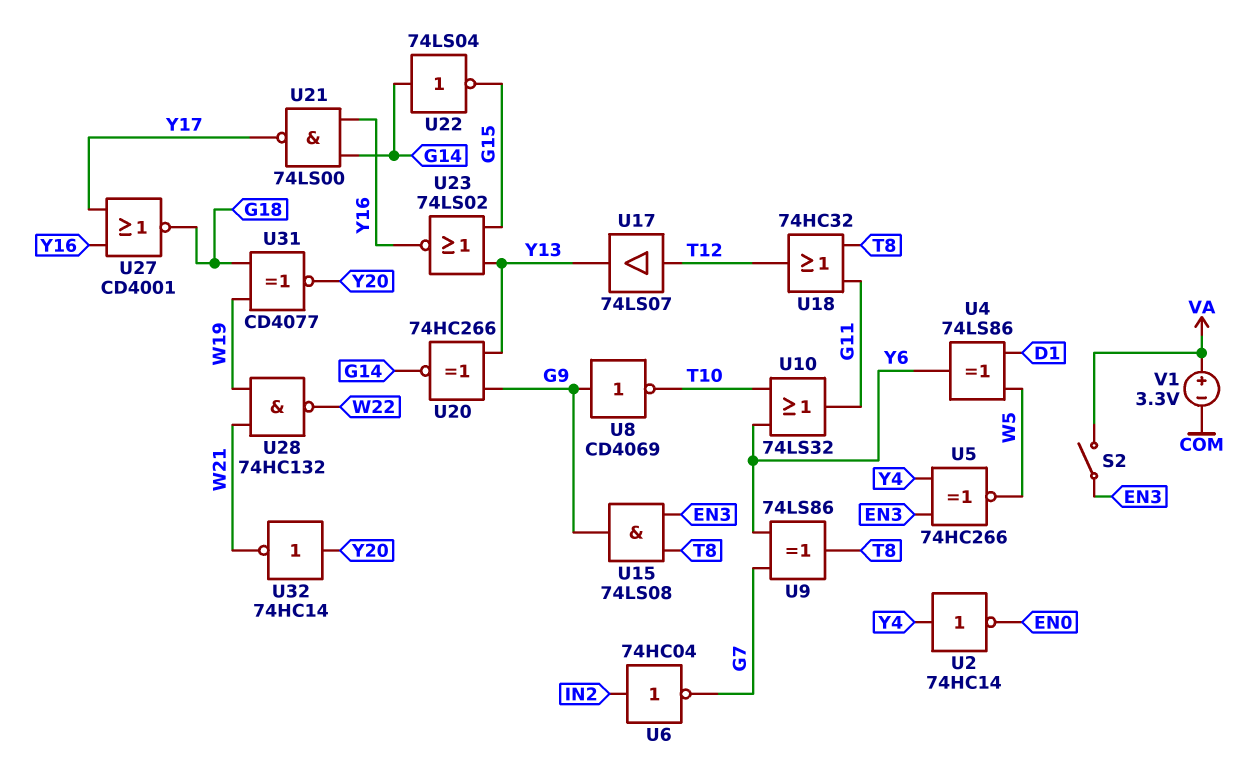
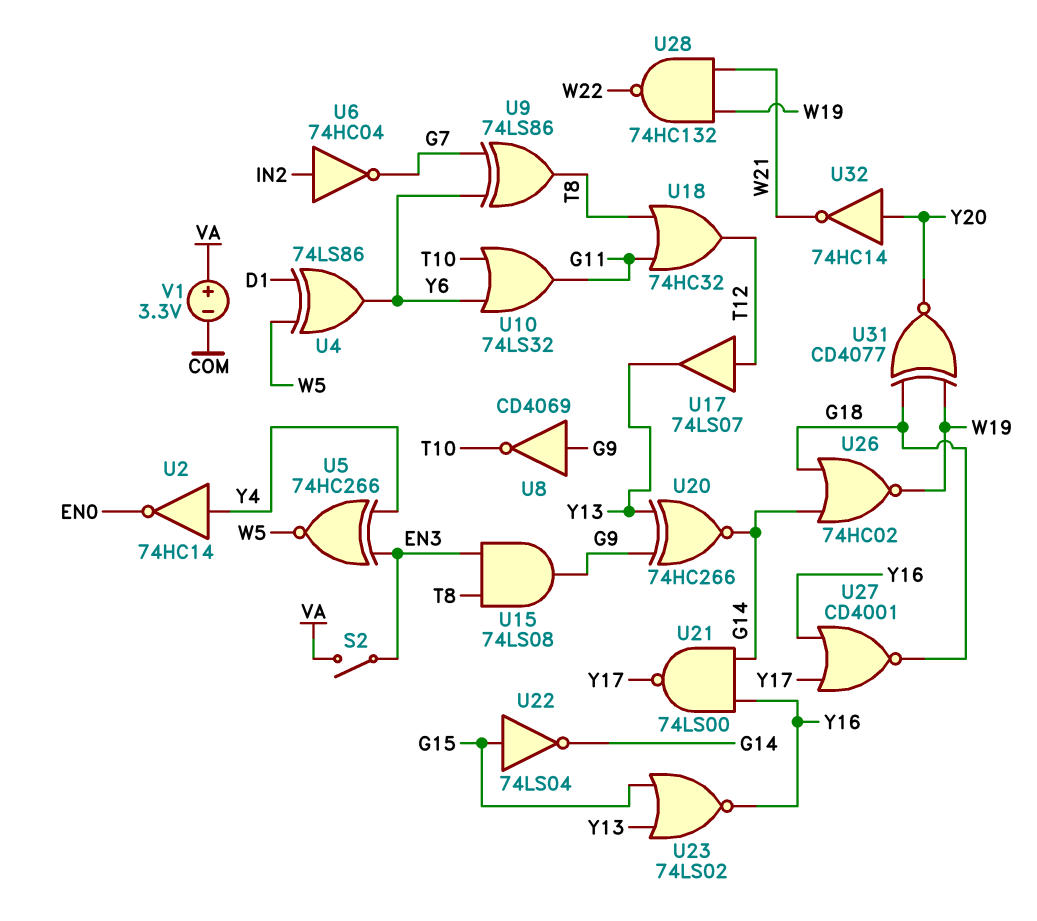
U22: NOT 74LS04 (in G14, out G15) -> NOT 74LS04 (in G15, out G14)
U26: none -> NOR 74HC02 (in G14, in G18, out W19)

